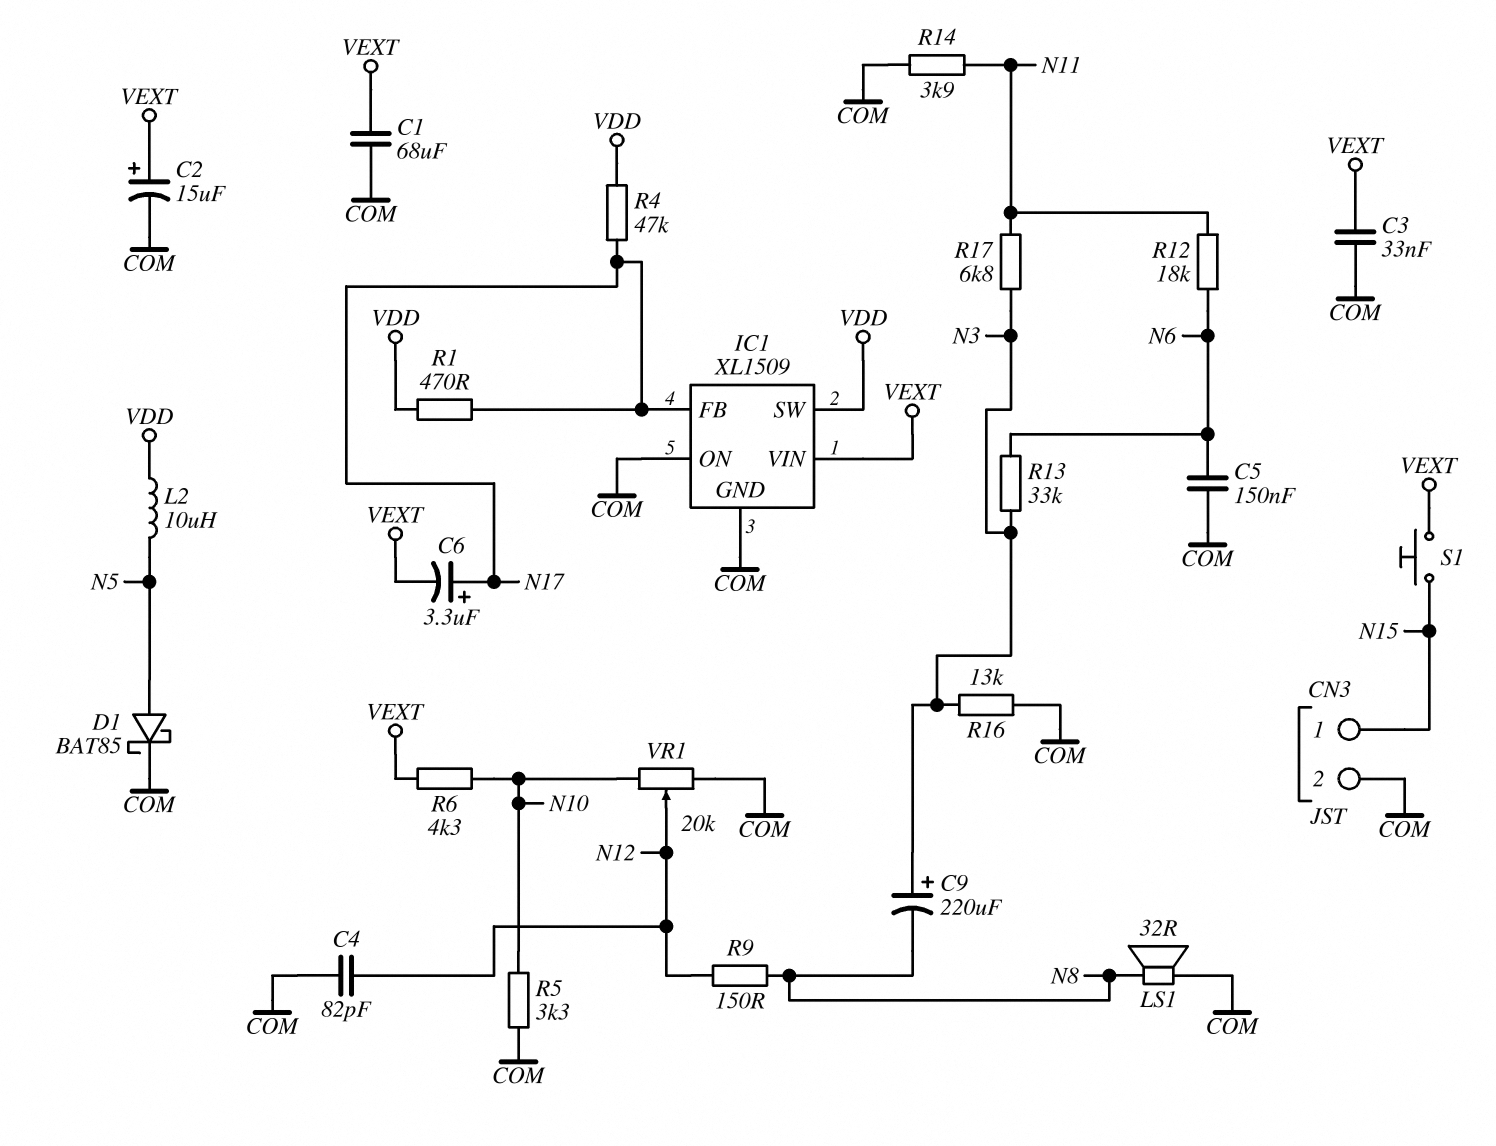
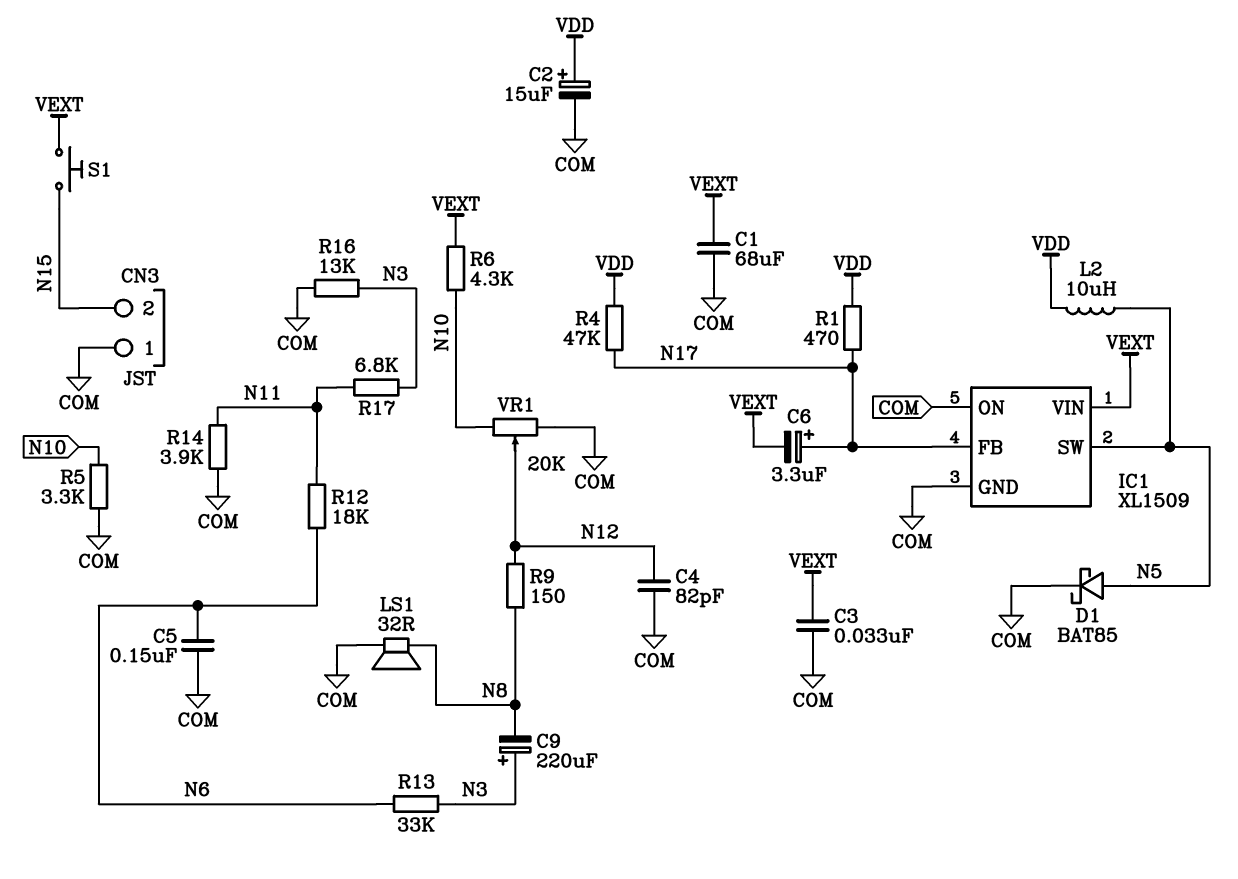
C2: 15uF (plus VEXT, minus COM) -> 15uF (plus VDD, minus COM)
CN3 pin 1: N15 -> COM
CN3 pin 2: COM -> N15
IC1 pin SW: VDD -> N5

